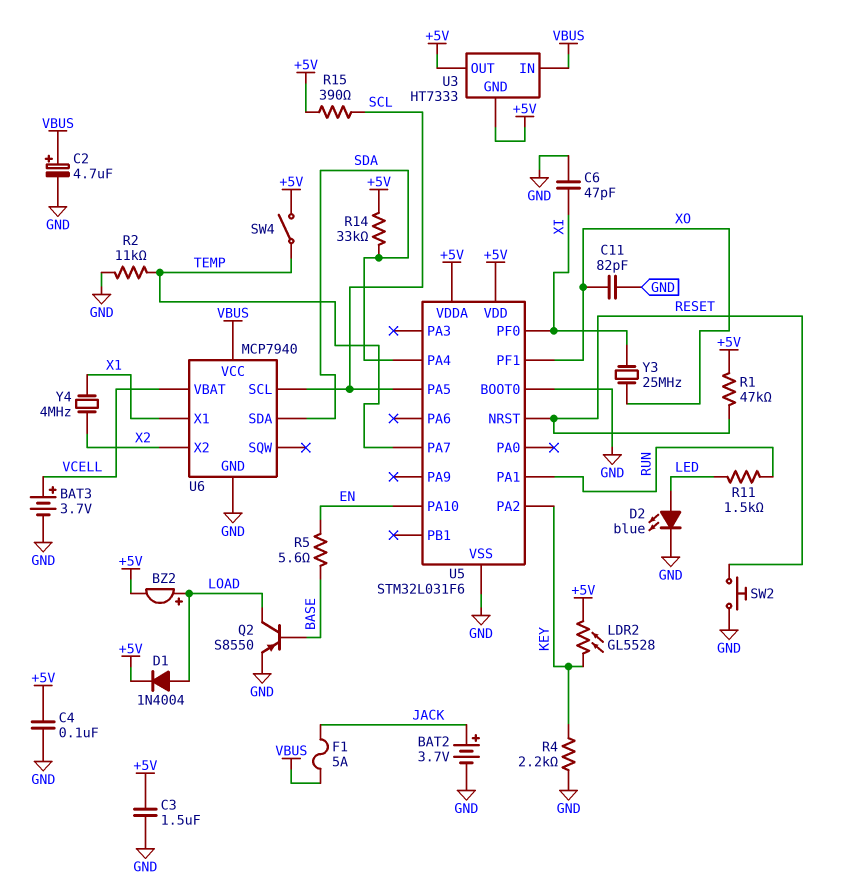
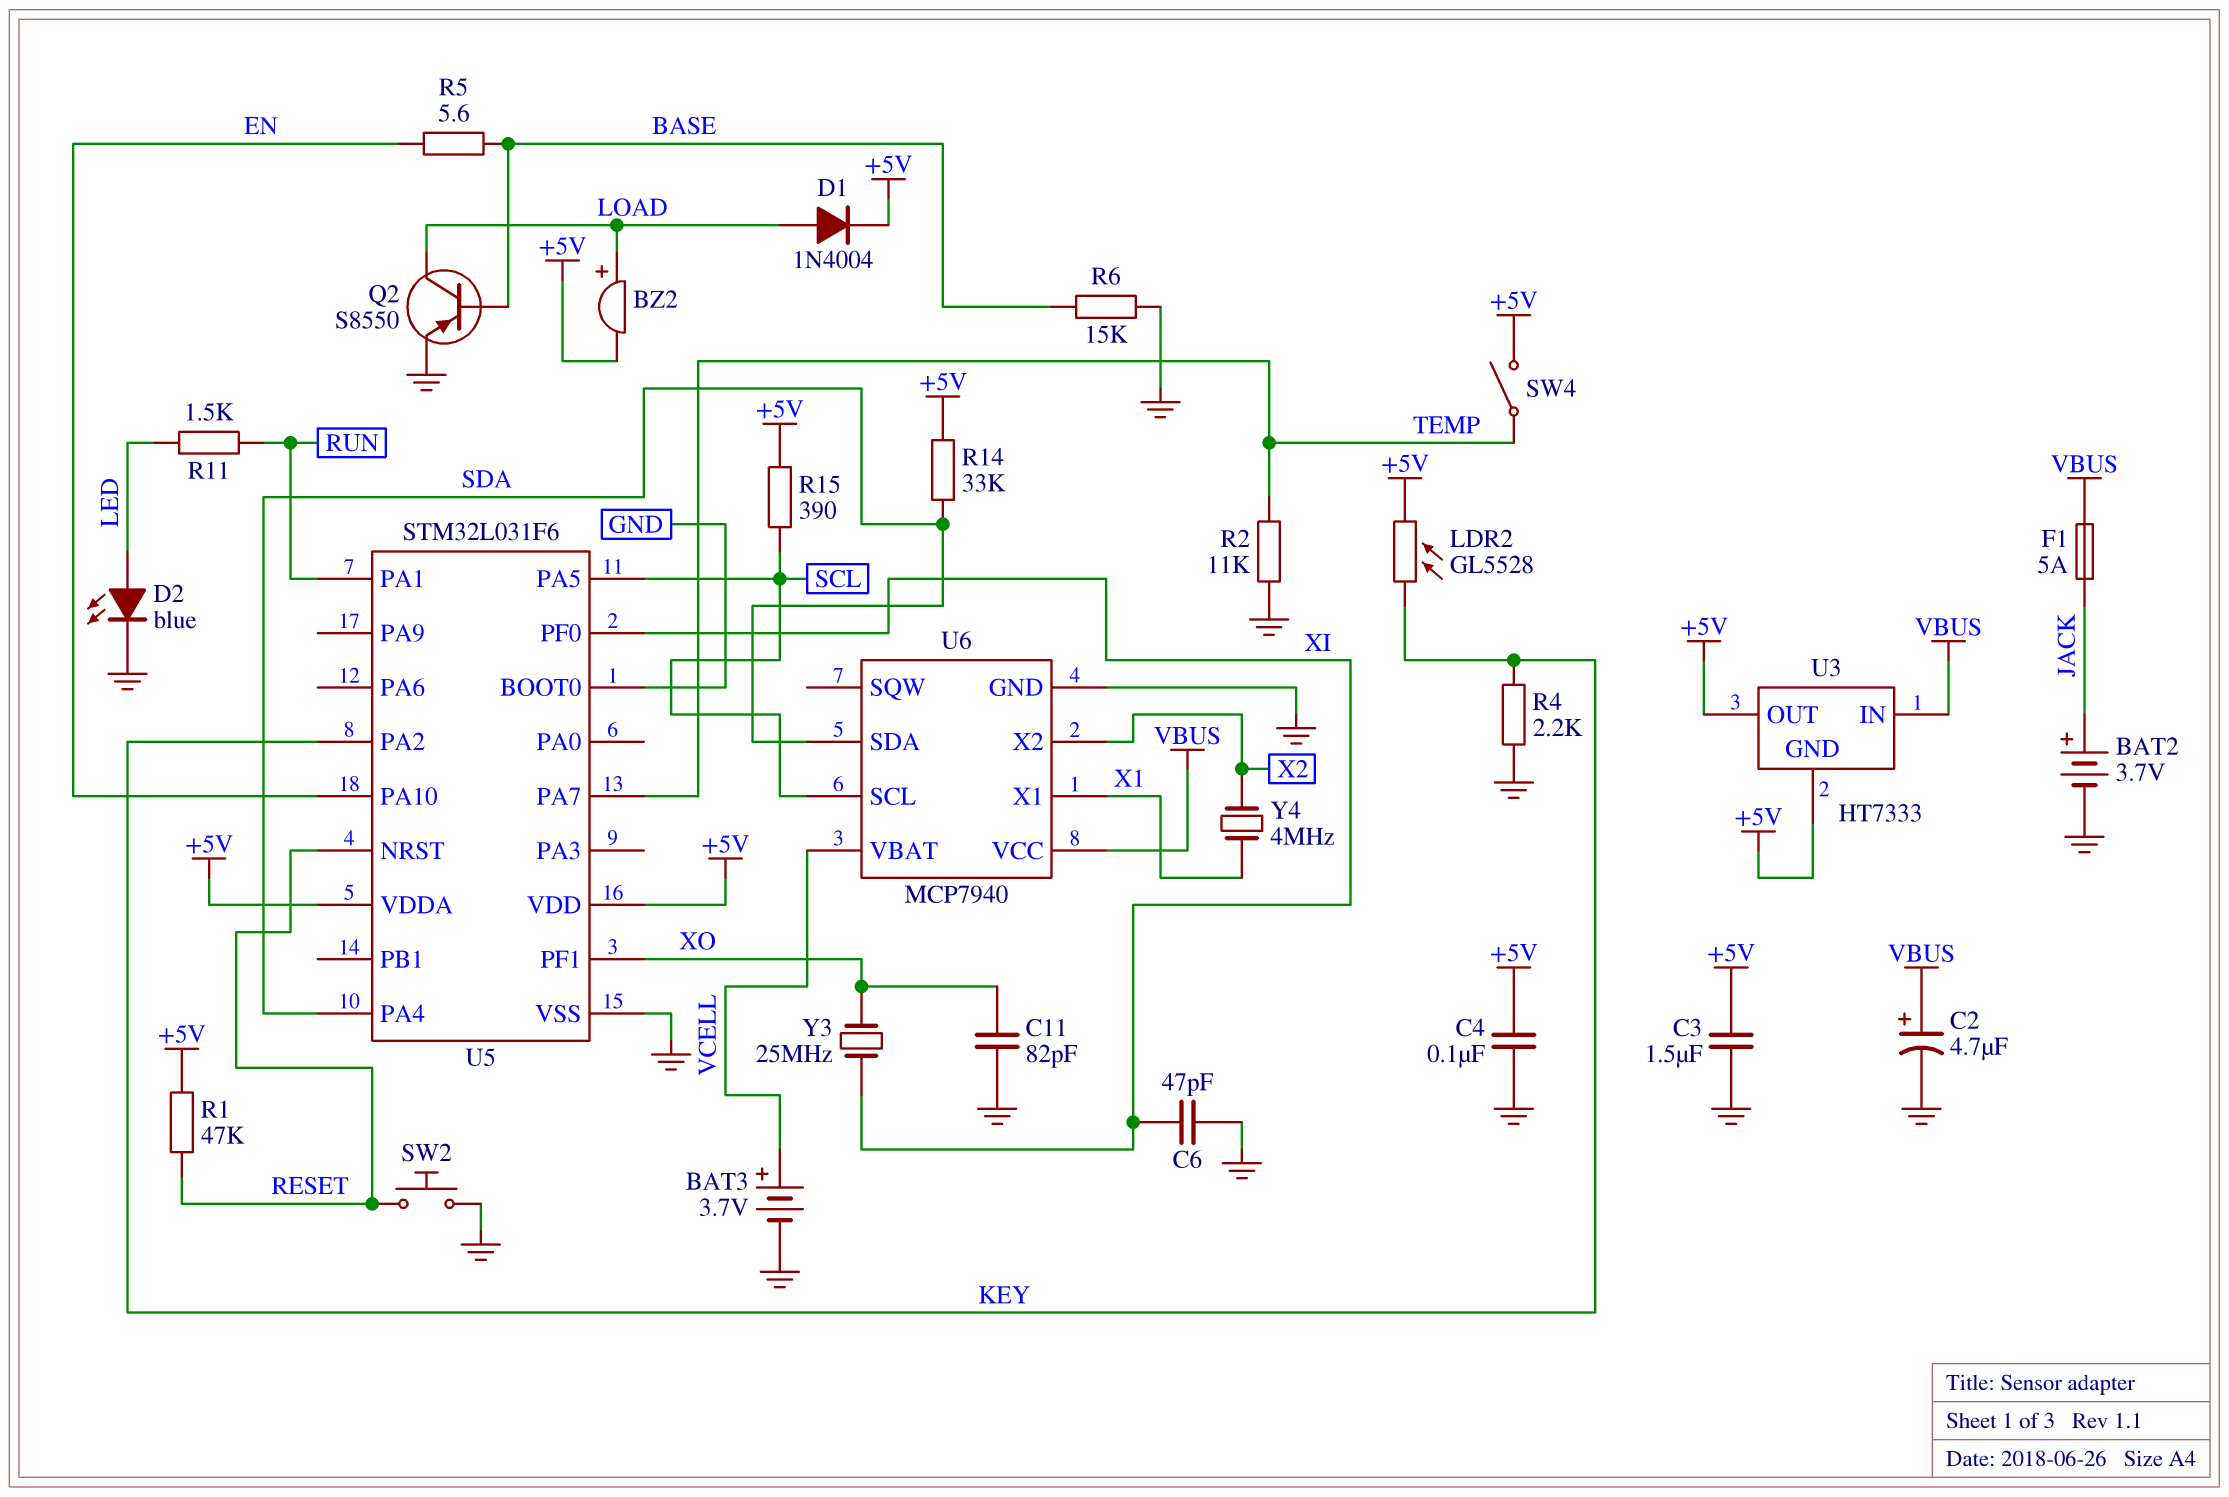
R6: none -> 15k (BASE, GND)

